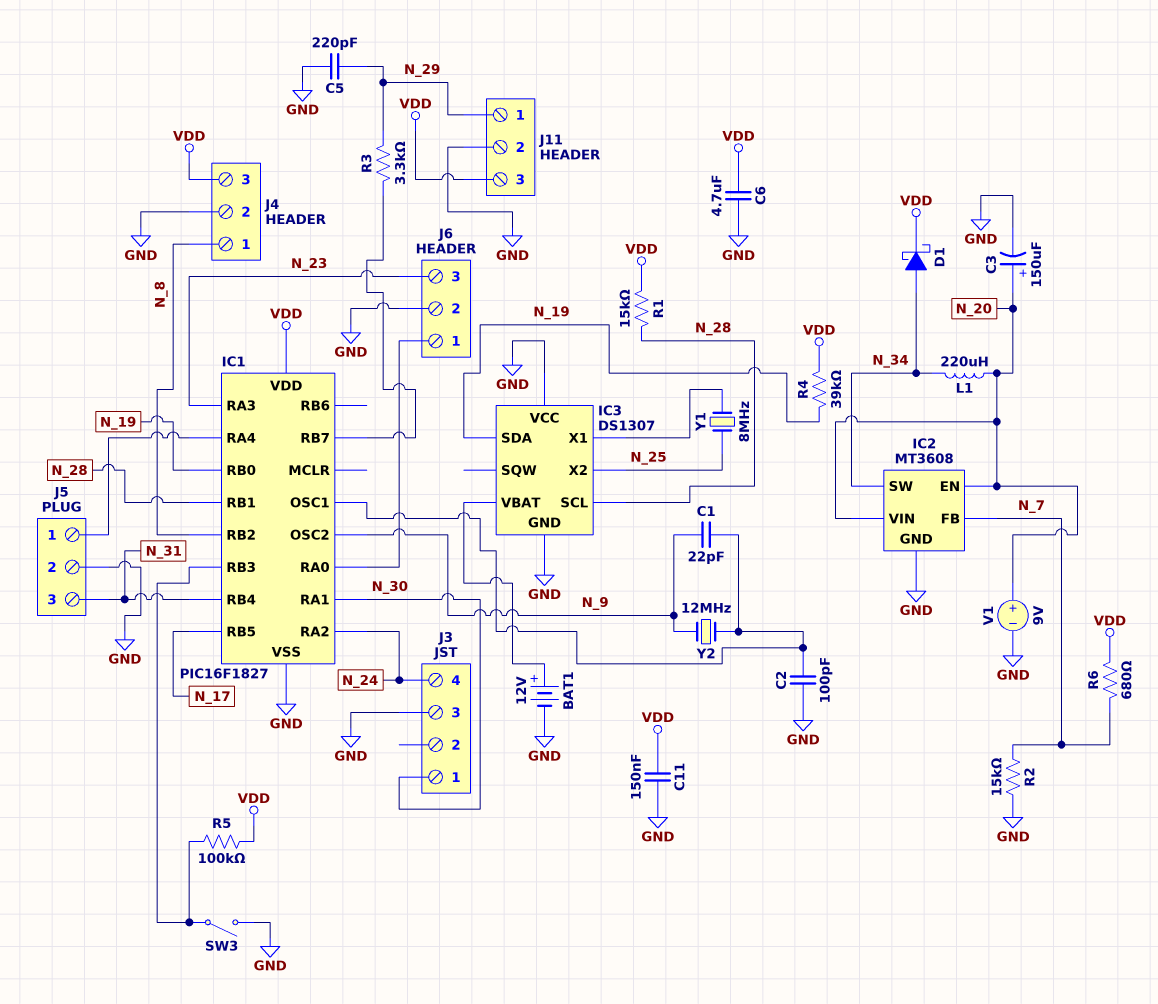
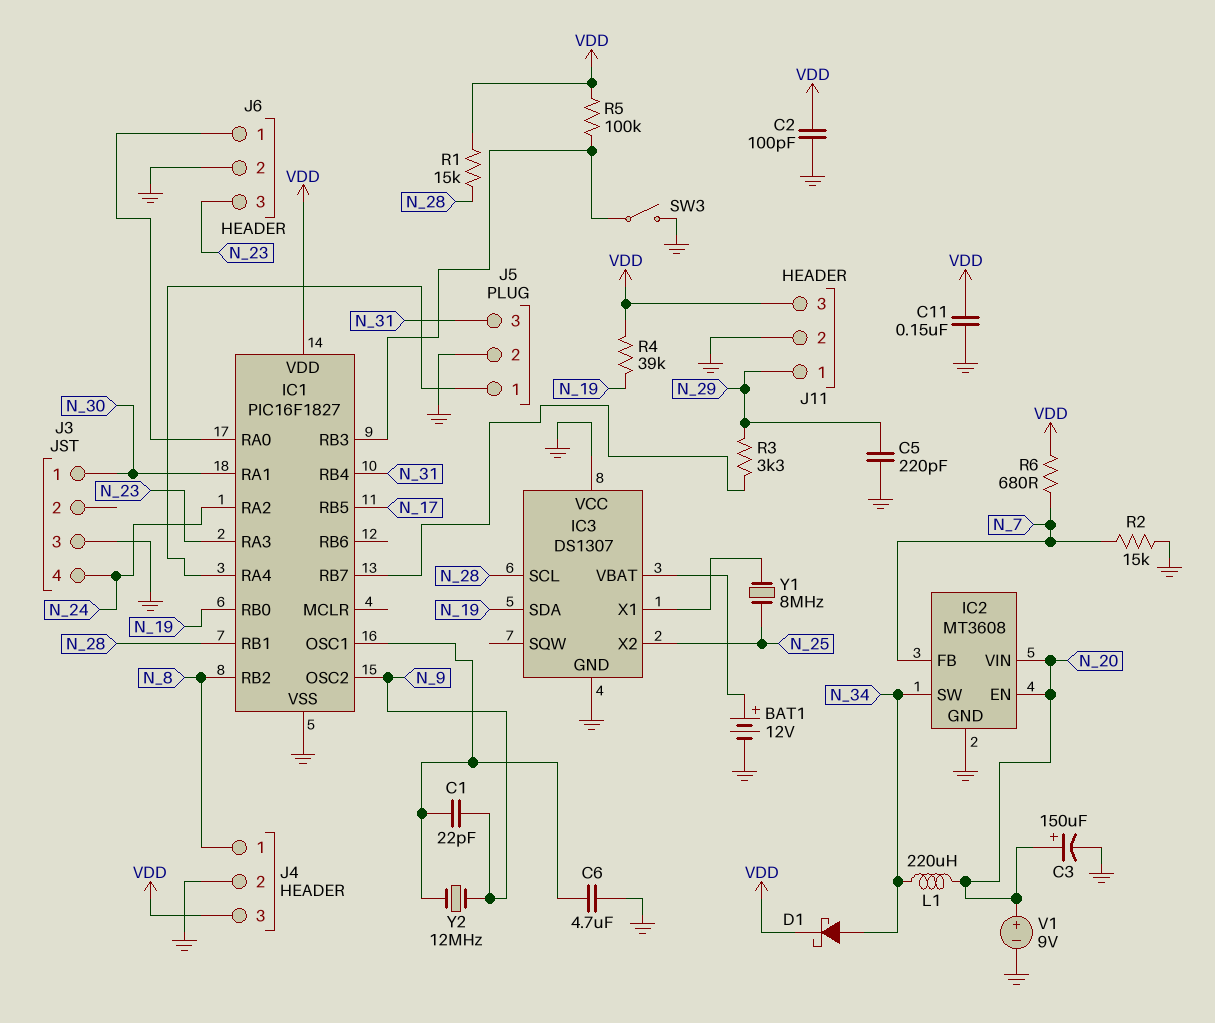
C2: 100pF (GND, IC1/OSC1) -> 100pF (GND, VDD)
C6: 4.7uF (GND, VDD) -> 4.7uF (GND, IC1/OSC1)

